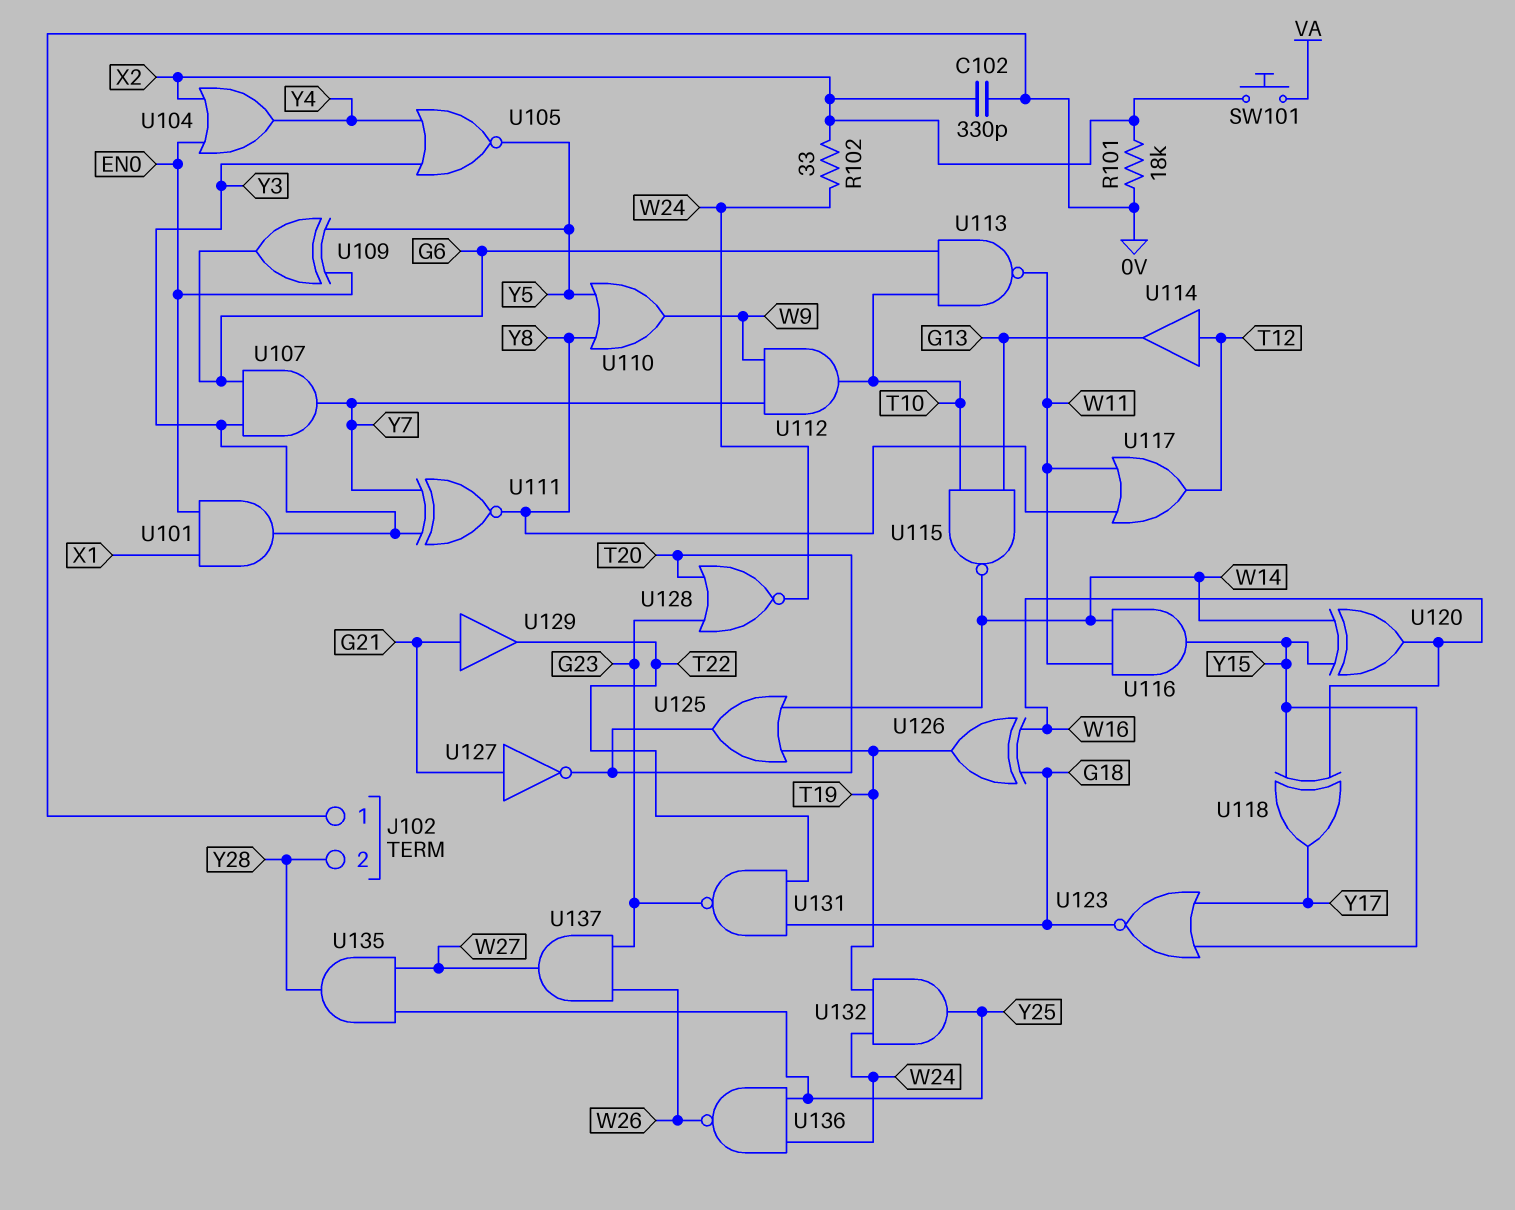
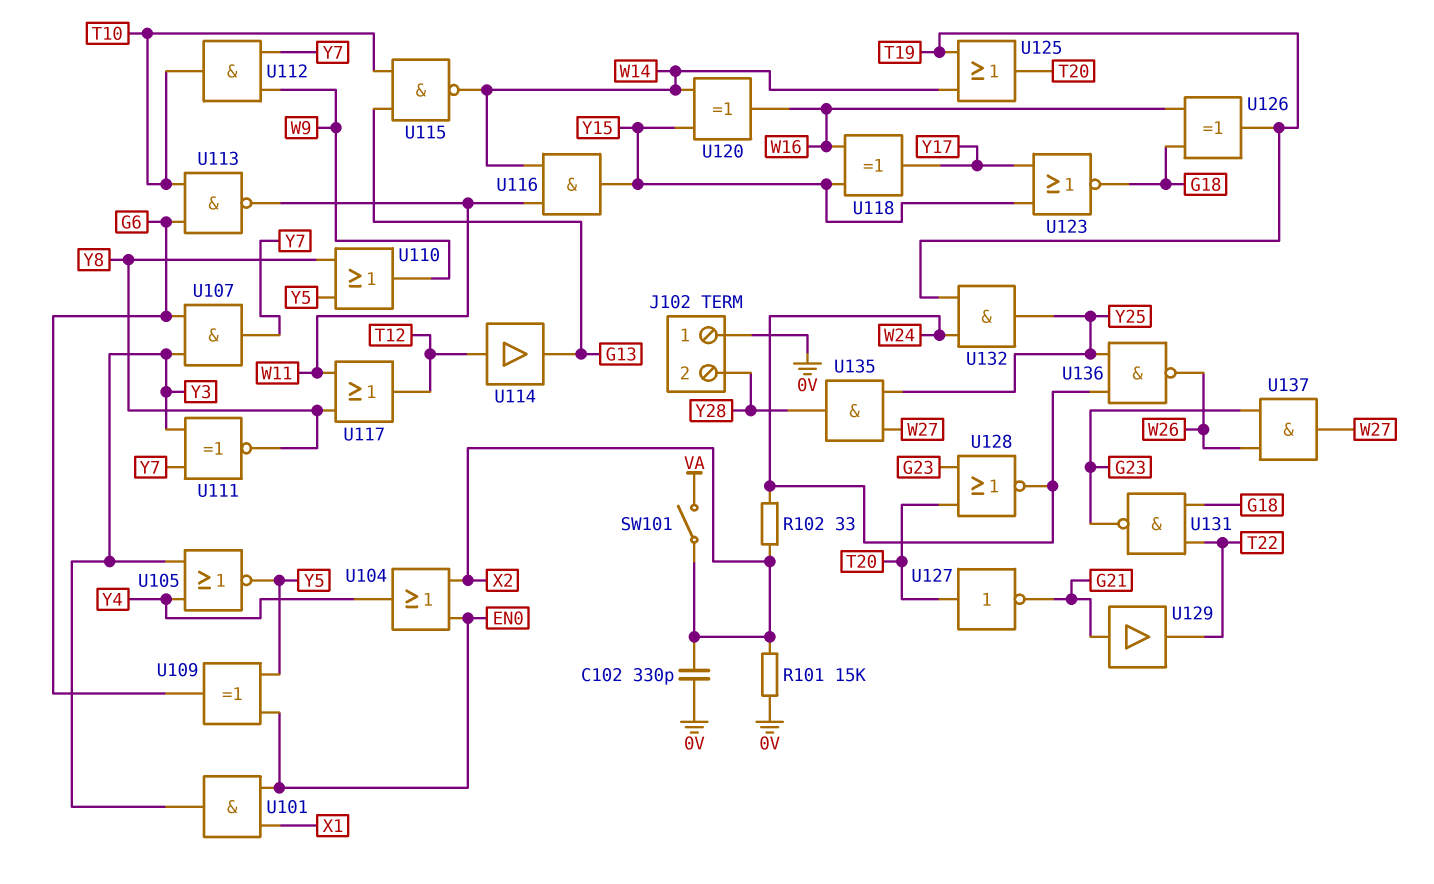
R101: 18k (0V, X2) -> 15k (0V, X2)
SW101: button (VA, X2) -> switch (VA, X2)
U127: NOT (in G21, out T20) -> NOT (in T20, out G21)

